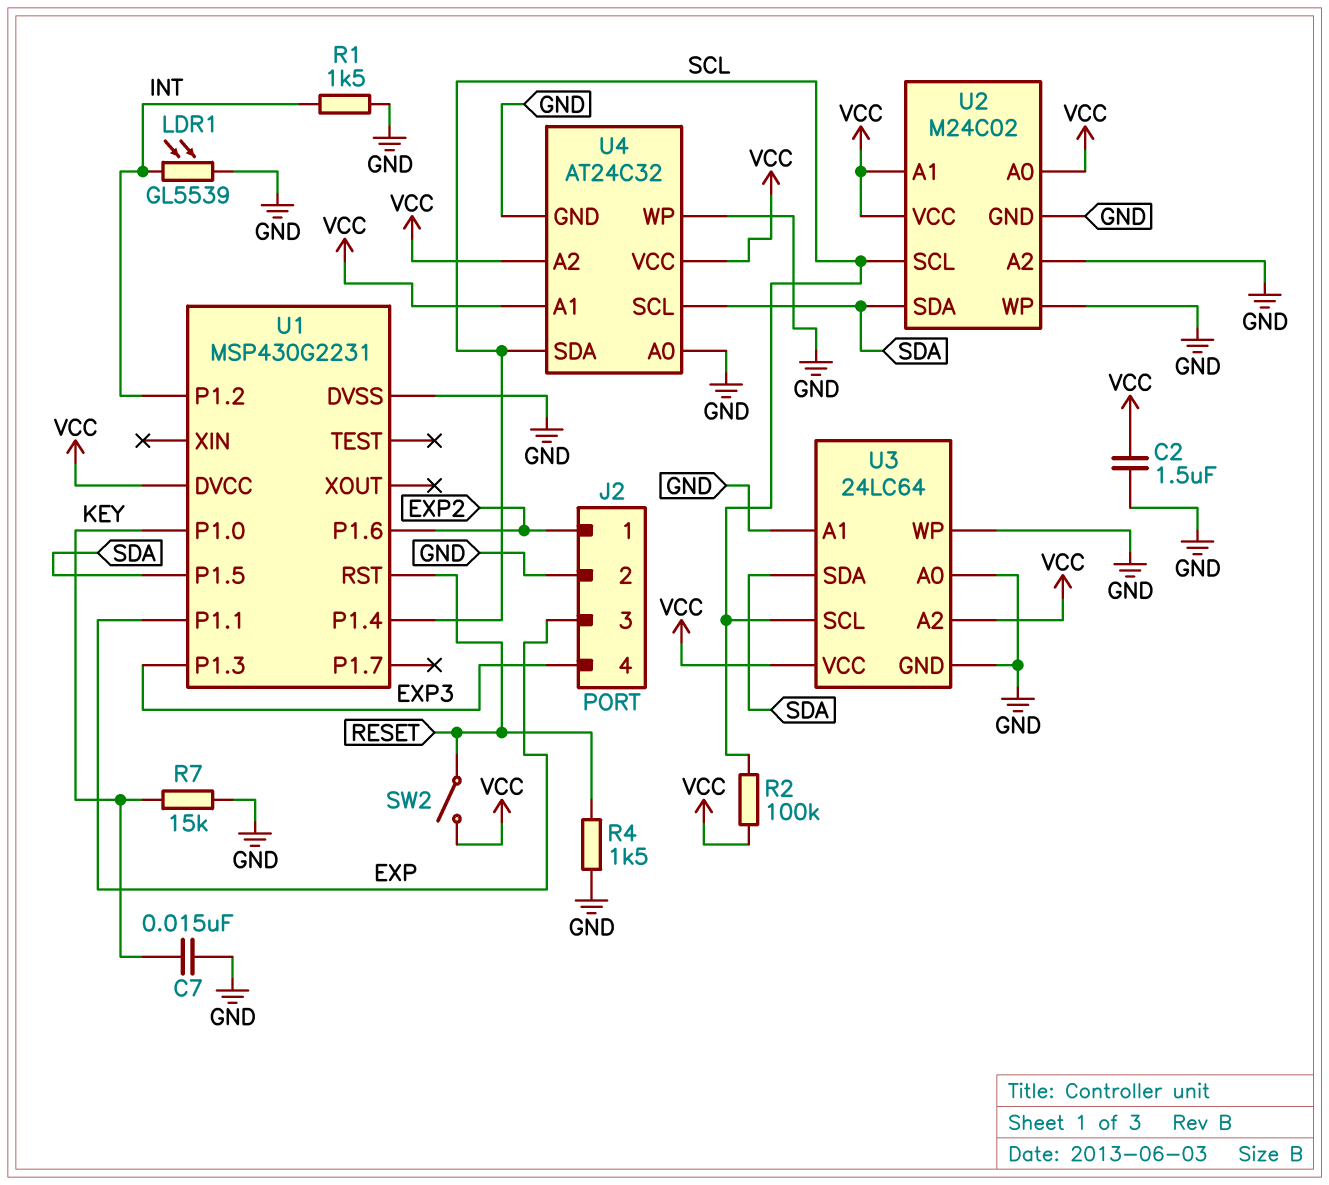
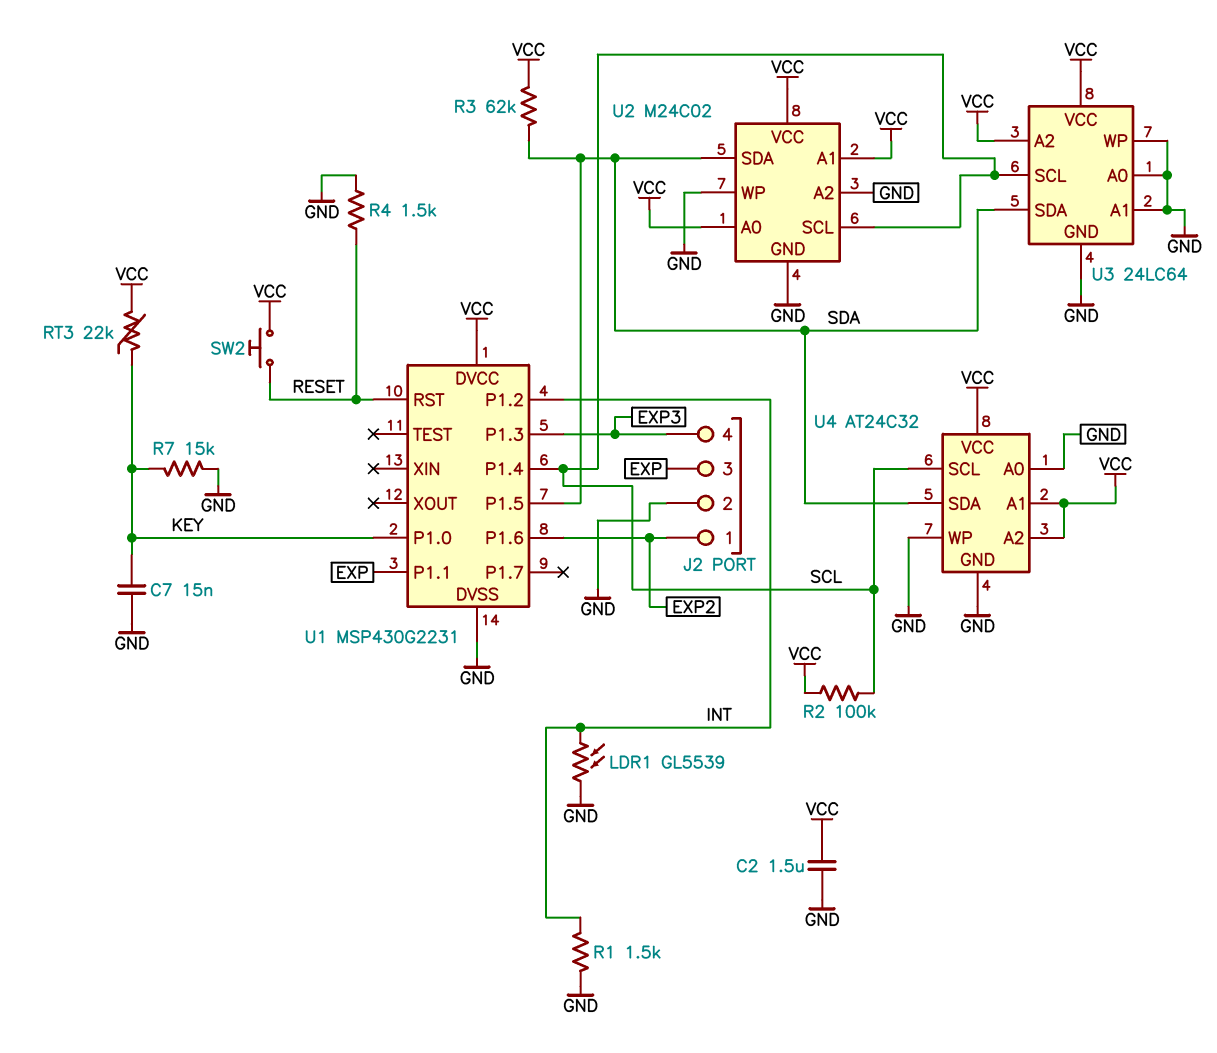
R3: none -> 62k (SDA, VCC)
RT3: none -> 22k (KEY, VCC)
SW2: switch (RESET, VCC) -> button (RESET, VCC)
U4 pin SCL: SDA -> SCL
U4 pin SDA: SCL -> SDA

